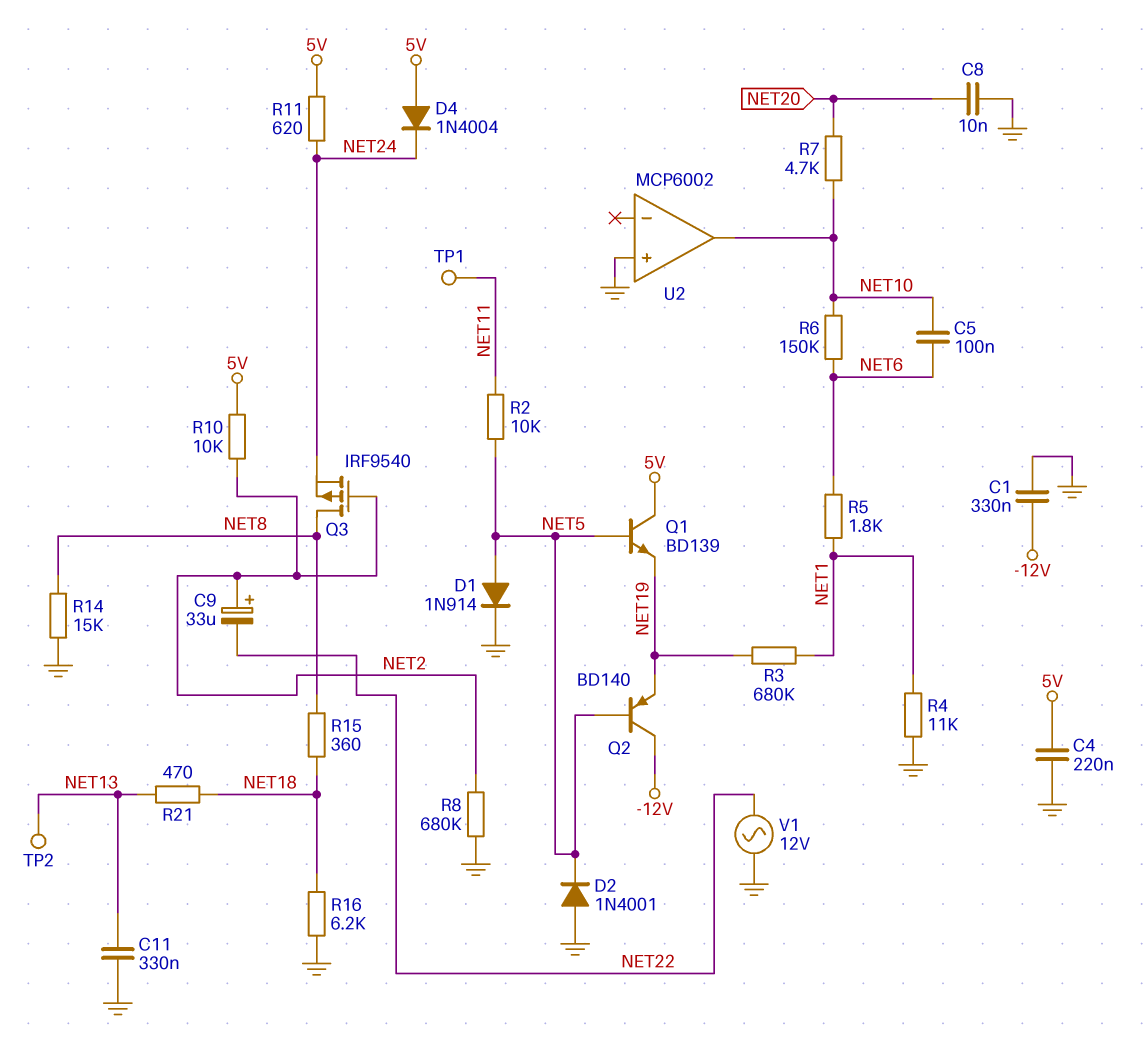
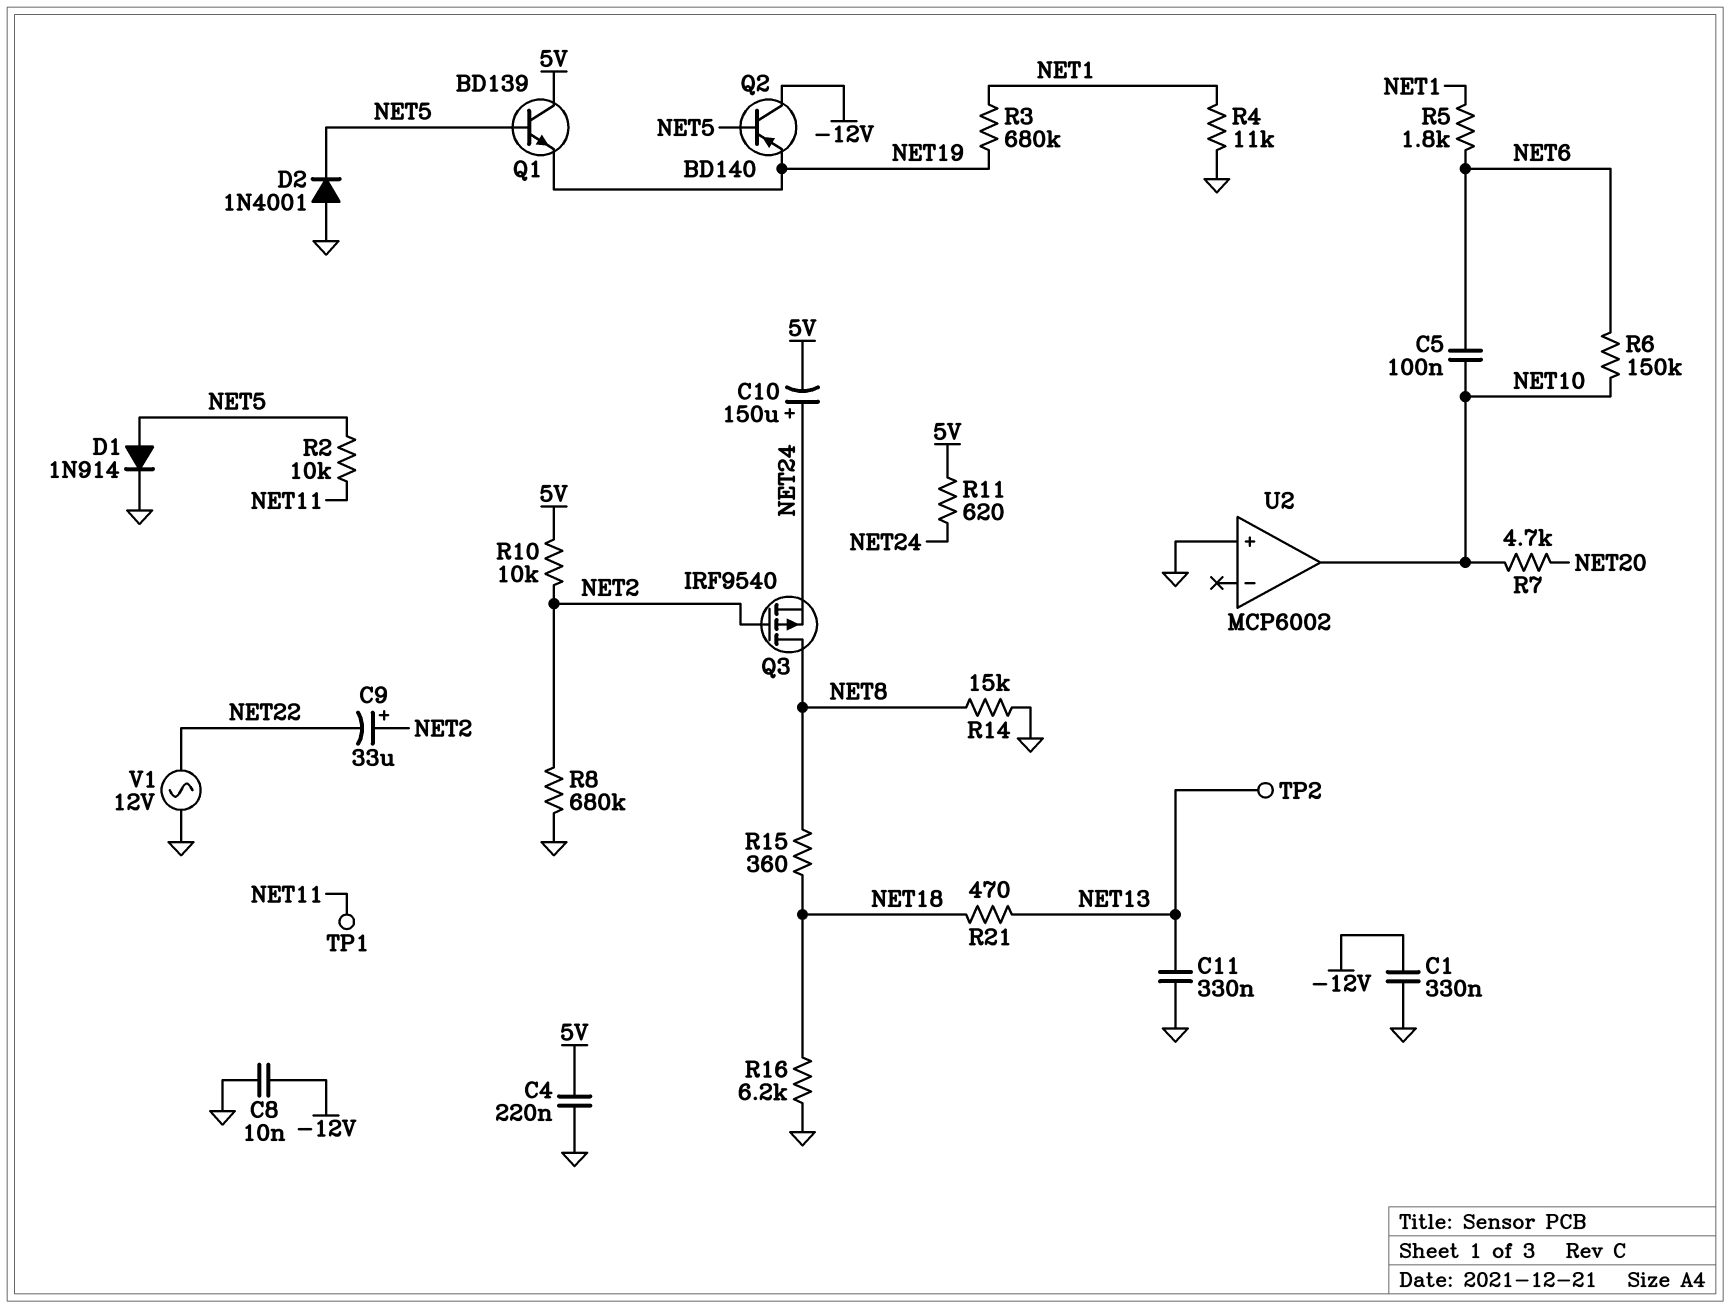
C8: 10nF (GND, NET20) -> 10nF (-12V, GND)
C10: none -> 150uF (plus NET24, minus 5V)
D4: diode 1N4004 (A 5V, K NET24) -> none

